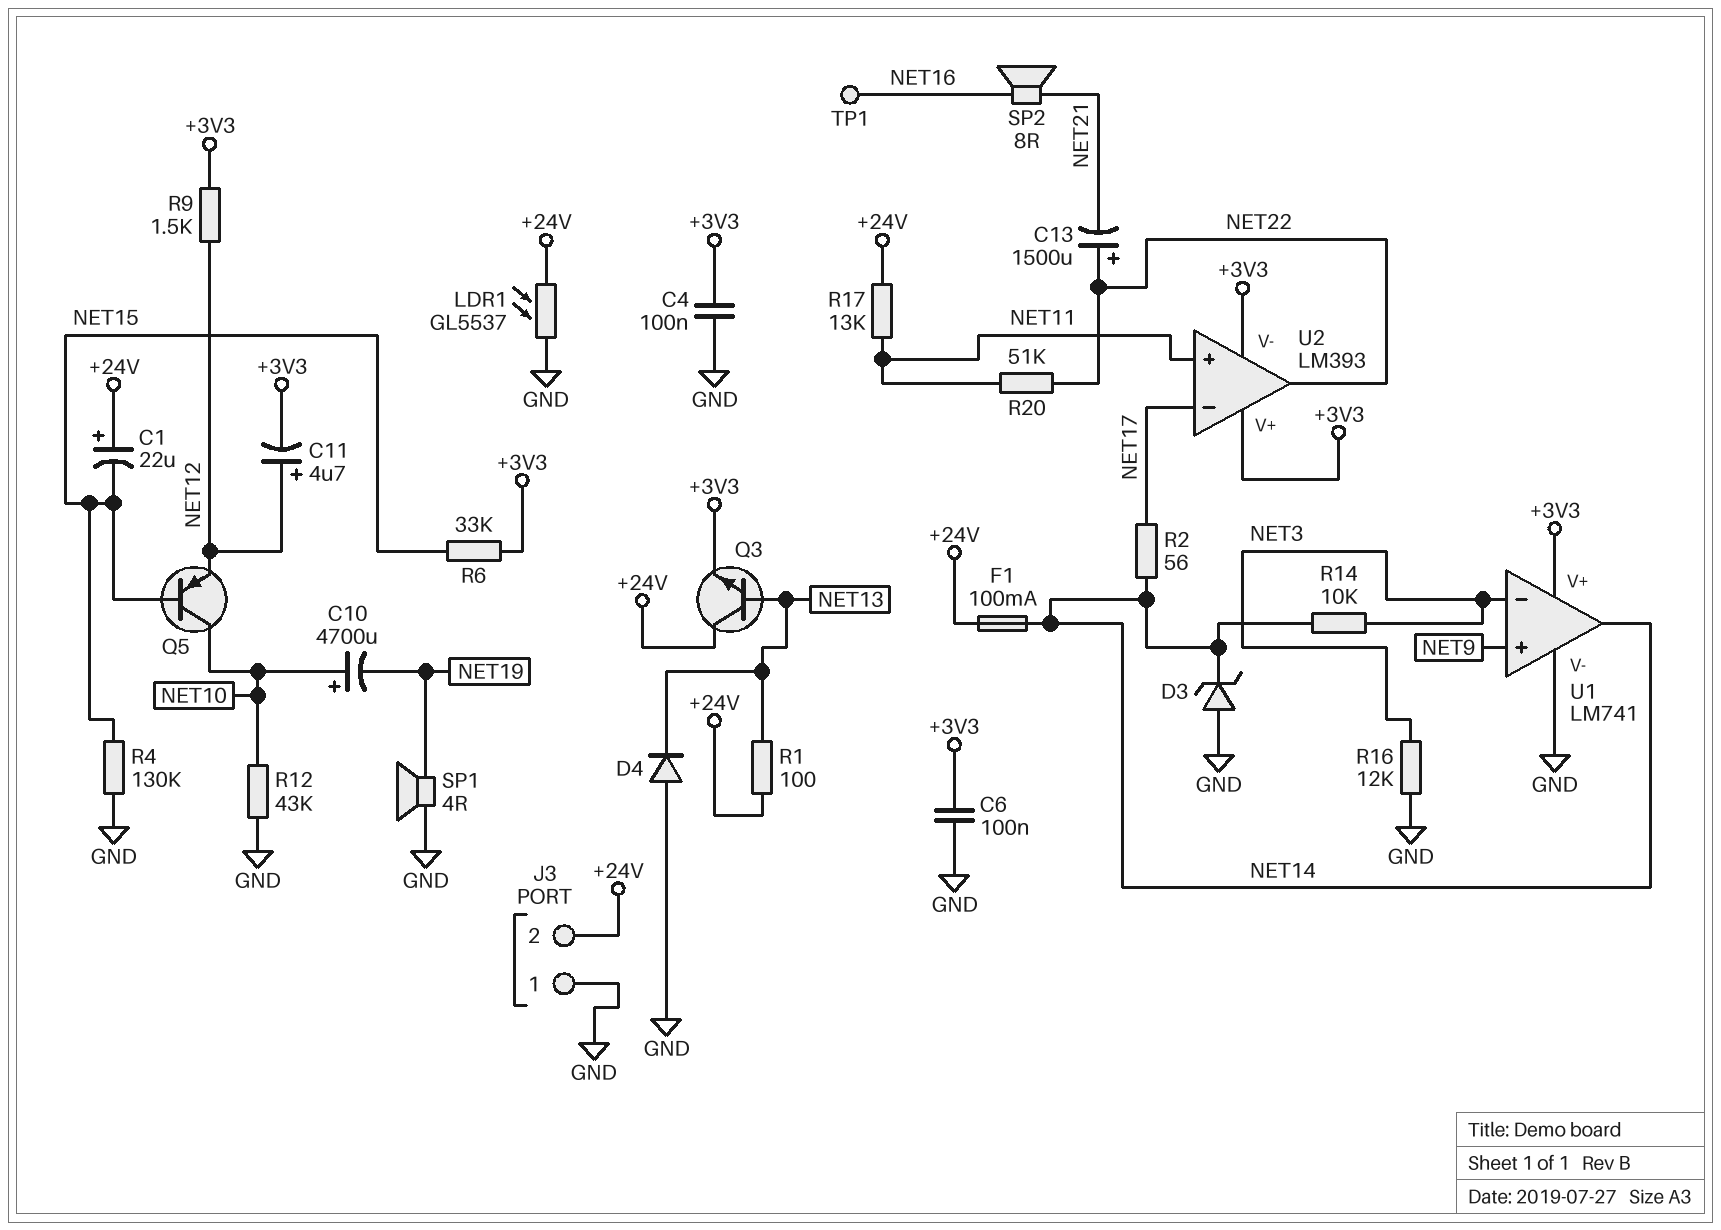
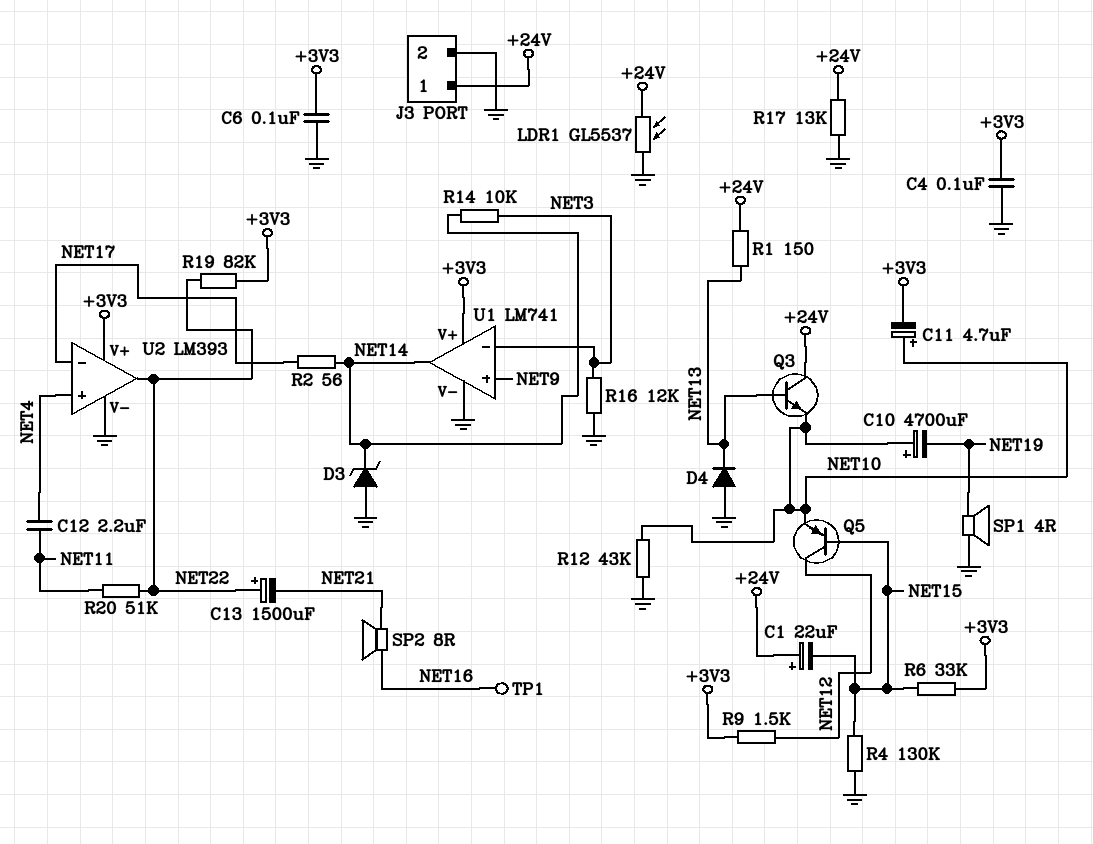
C11: 4.7uF (plus NET12, minus +3V3) -> 4.7uF (plus NET10, minus +3V3)
C12: none -> 2.2uF (NET4, NET11)
F1: 100mA (+24V, NET14) -> none
J3 pin 1: GND -> +24V
J3 pin 2: +24V -> GND
Q3: NPN (B NET13, C +24V, E +3V3) -> NPN (B NET13, C +24V, E NET10)
Q5: PNP (B NET15, C NET10, E NET12) -> PNP (B NET15, C NET12, E NET10)
R1: 100 (+24V, NET13) -> 150 (+24V, NET13)
R17: 13k (+24V, NET11) -> 13k (+24V, GND)
R19: none -> 82k (+3V3, NET22)
U2 pin V-: +3V3 -> GND
U2 pin in+: NET11 -> NET4

